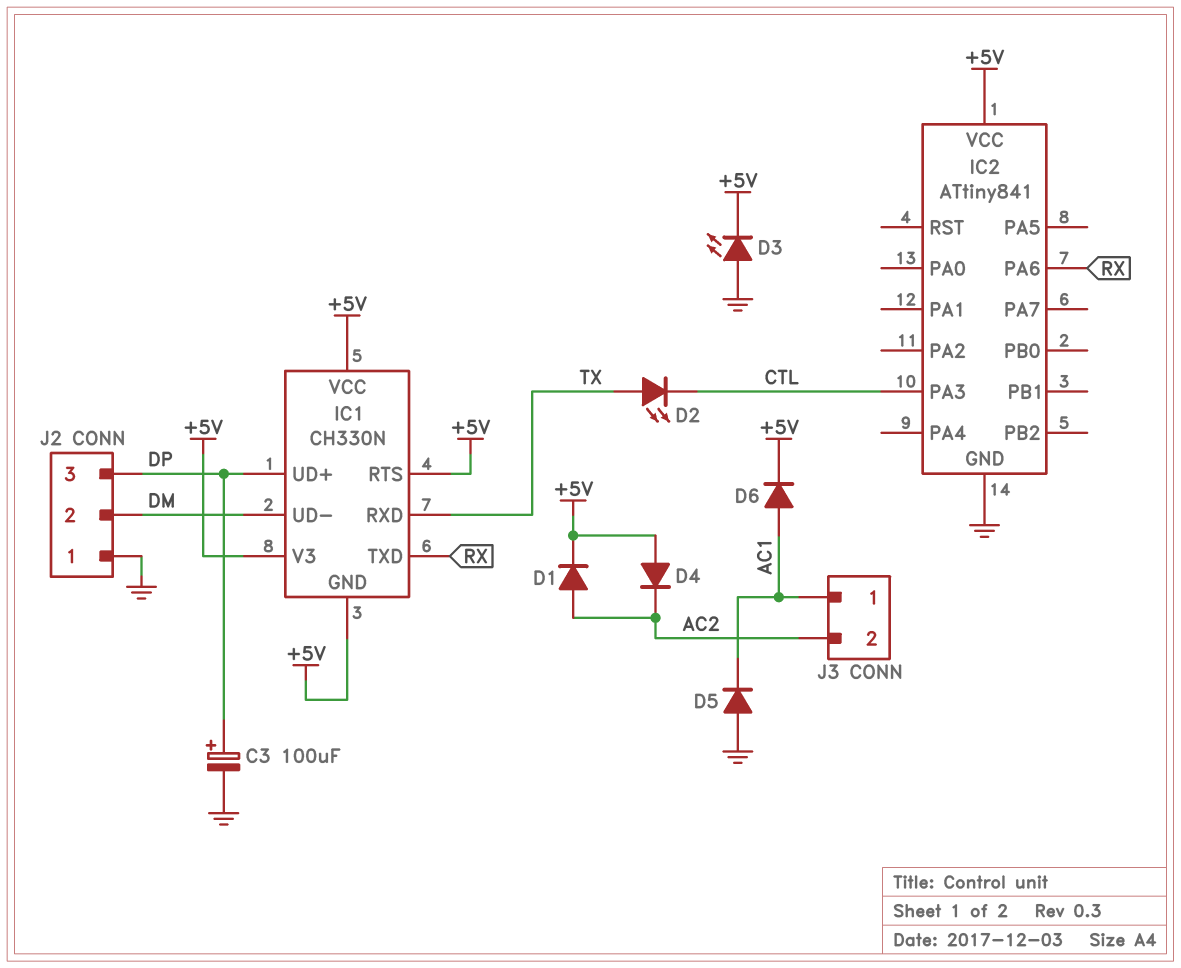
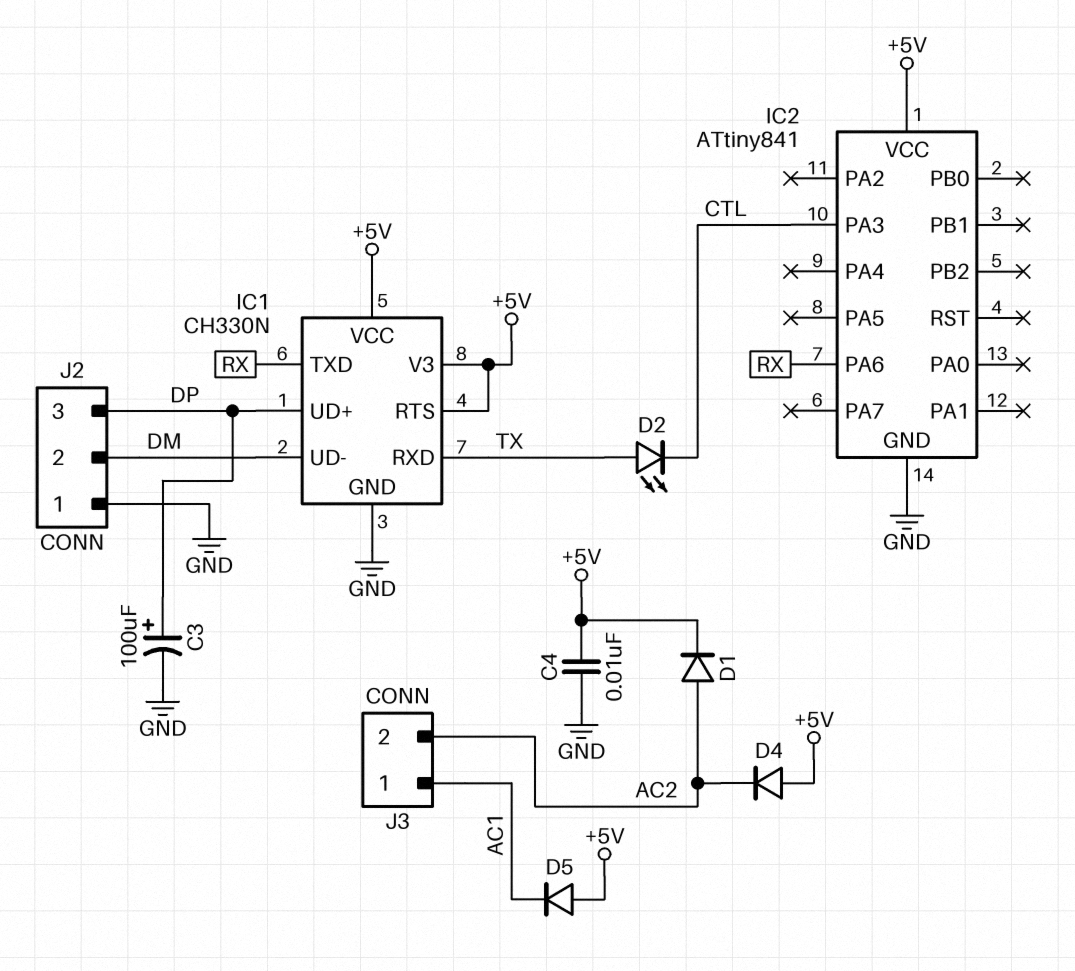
C4: none -> 10nF (+5V, GND)
D3: LED (A GND, K +5V) -> none
D5: diode (A GND, K AC1) -> diode (A +5V, K AC1)
D6: diode (A AC1, K +5V) -> none
IC1 pin GND: +5V -> GND

